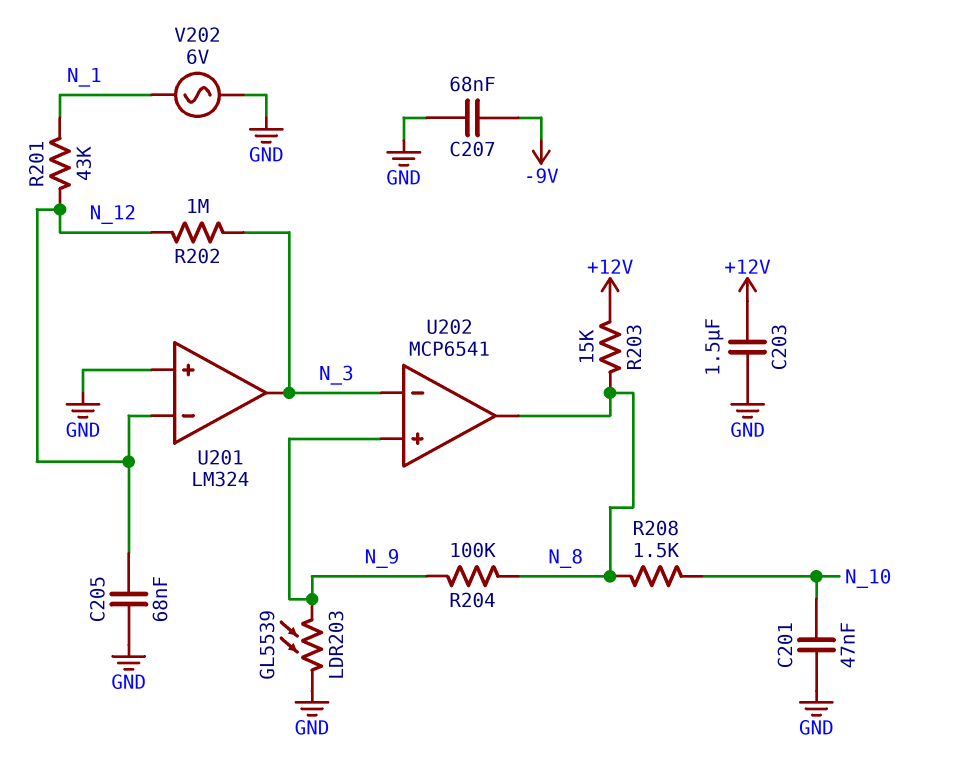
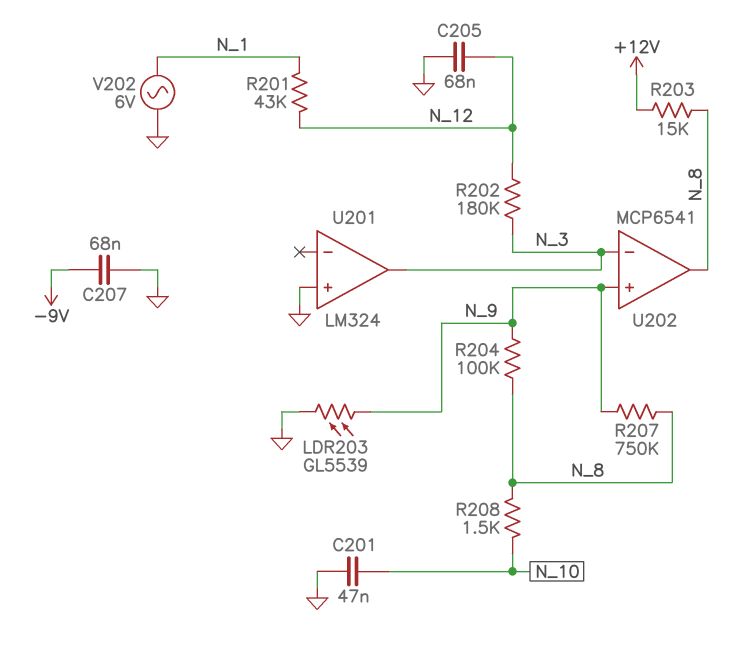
C203: 1.5uF (+12V, GND) -> none
R202: 1M (N_3, N_12) -> 180k (N_3, N_12)
R207: none -> 750k (N_8, N_9)
U201 pin in-: N_12 -> none

